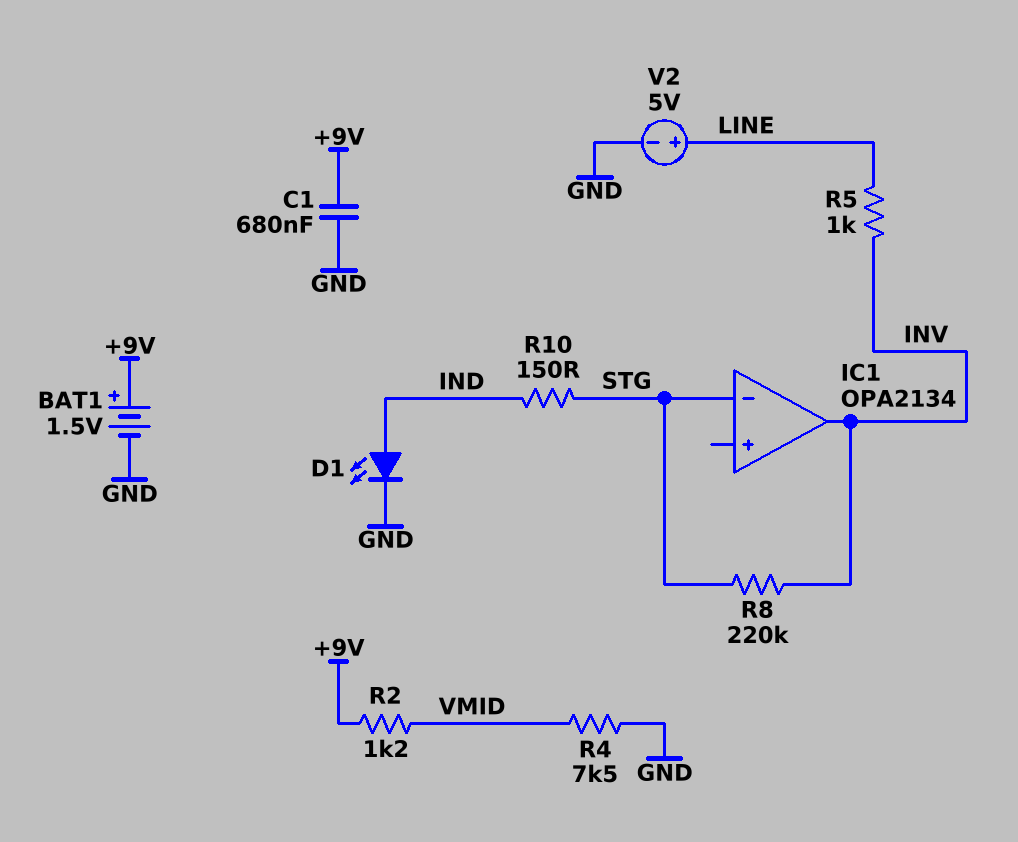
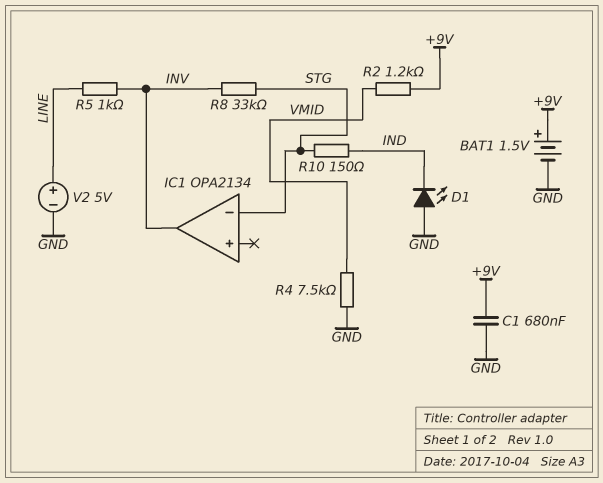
D1: LED (A IND, K GND) -> LED (A GND, K IND)
R8: 220k (INV, STG) -> 33k (INV, STG)

